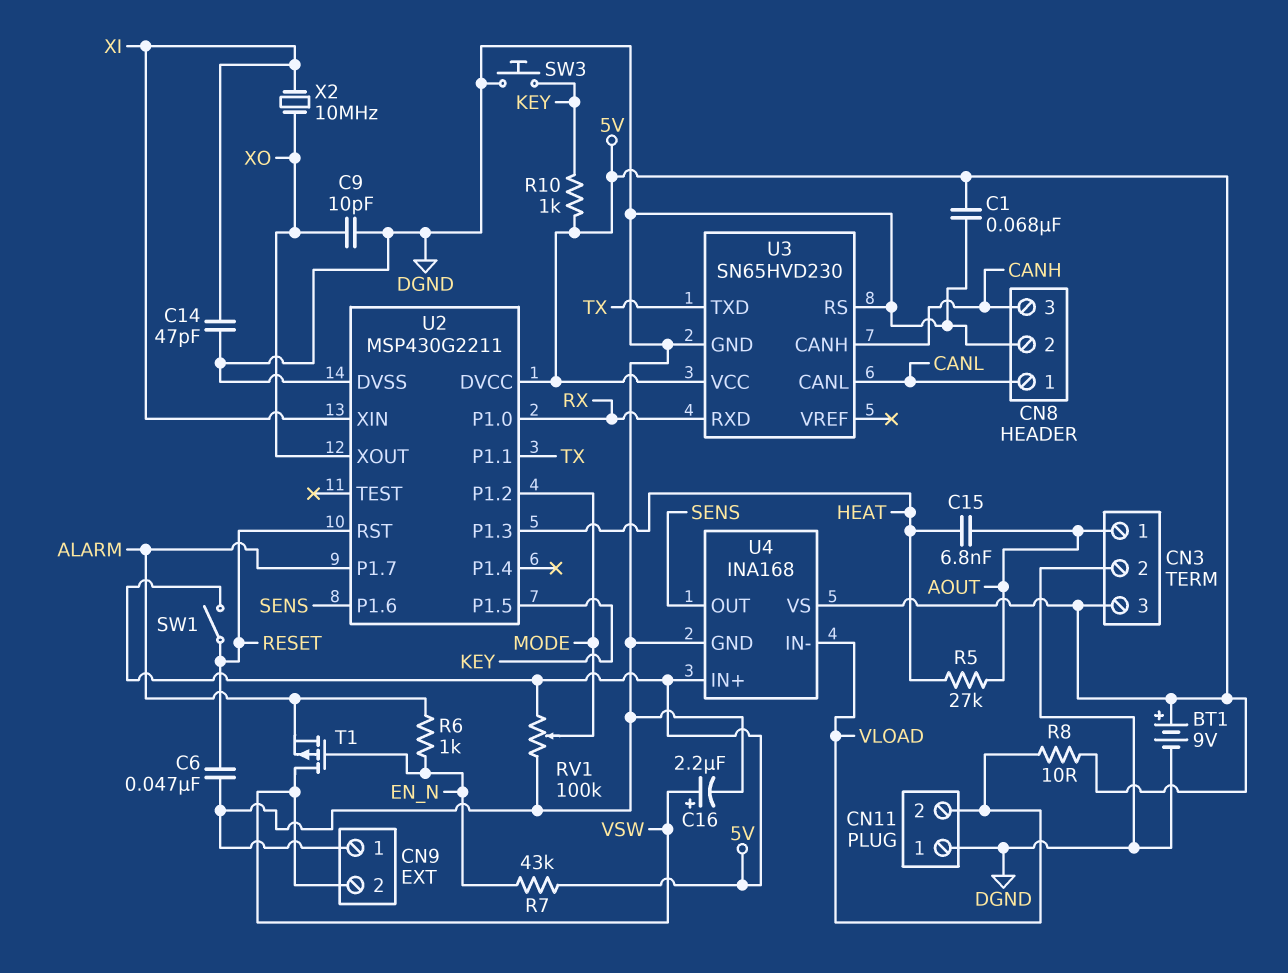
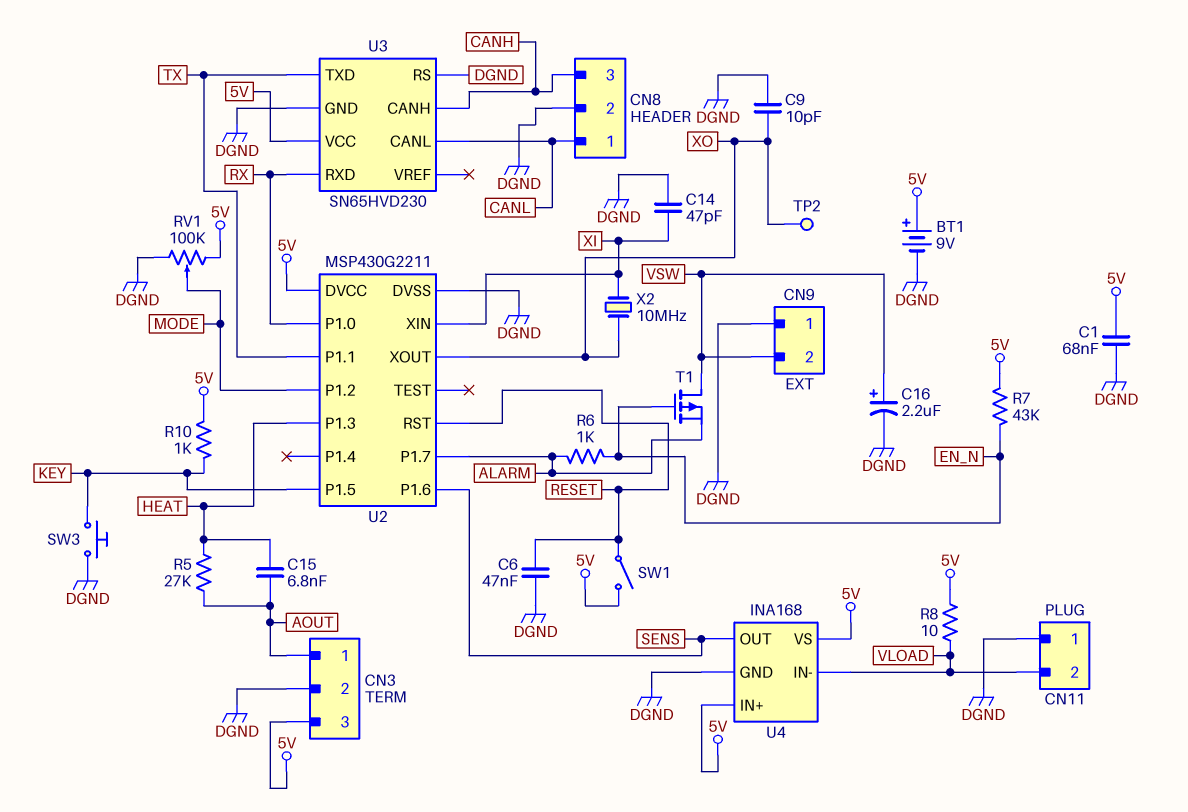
TP2: none -> test point (XO)

